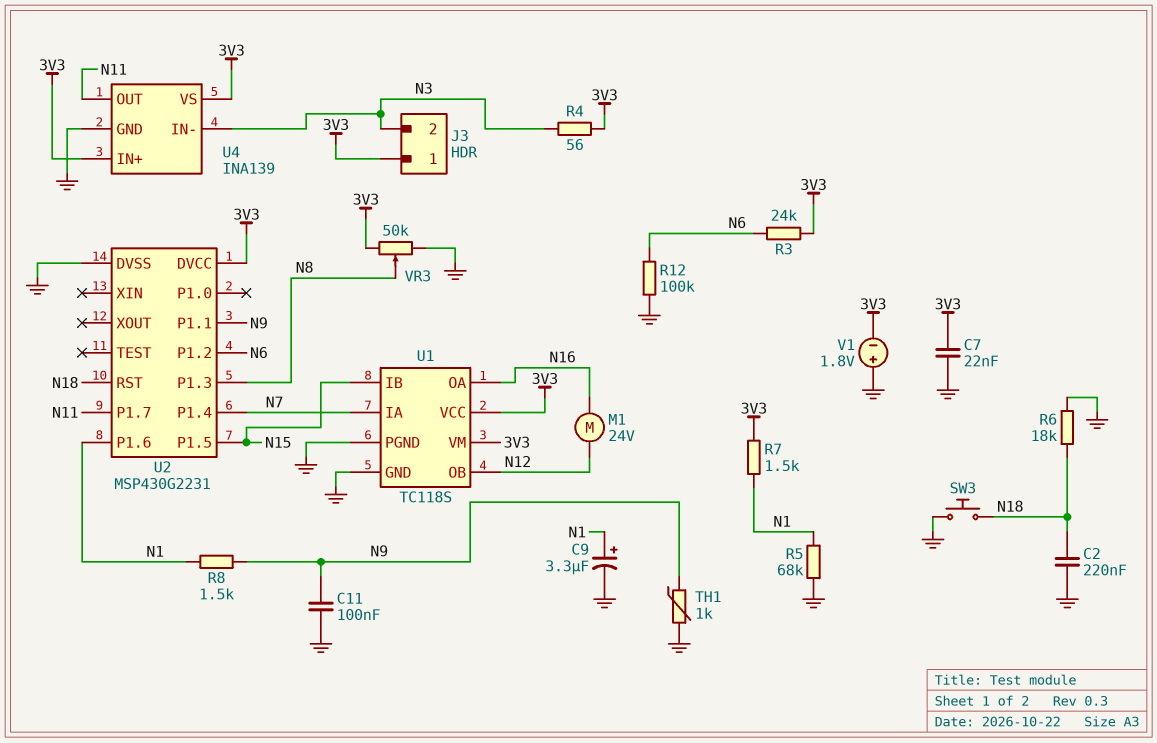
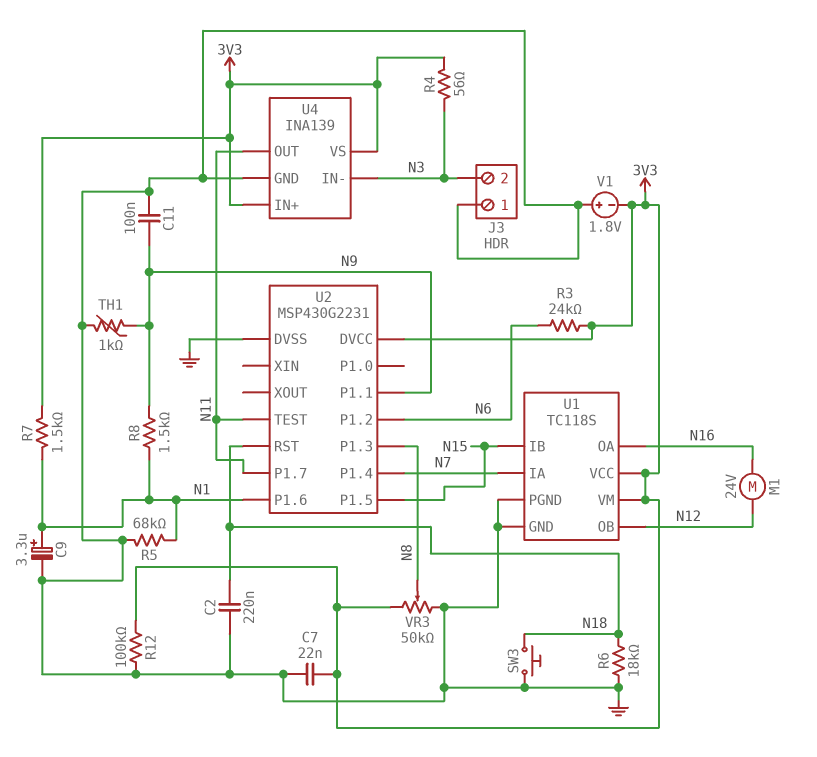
J3 pin 1: 3V3 -> GND
R12: 100k (GND, N6) -> 100k (3V3, GND)
U2 pin TEST: none -> N11

